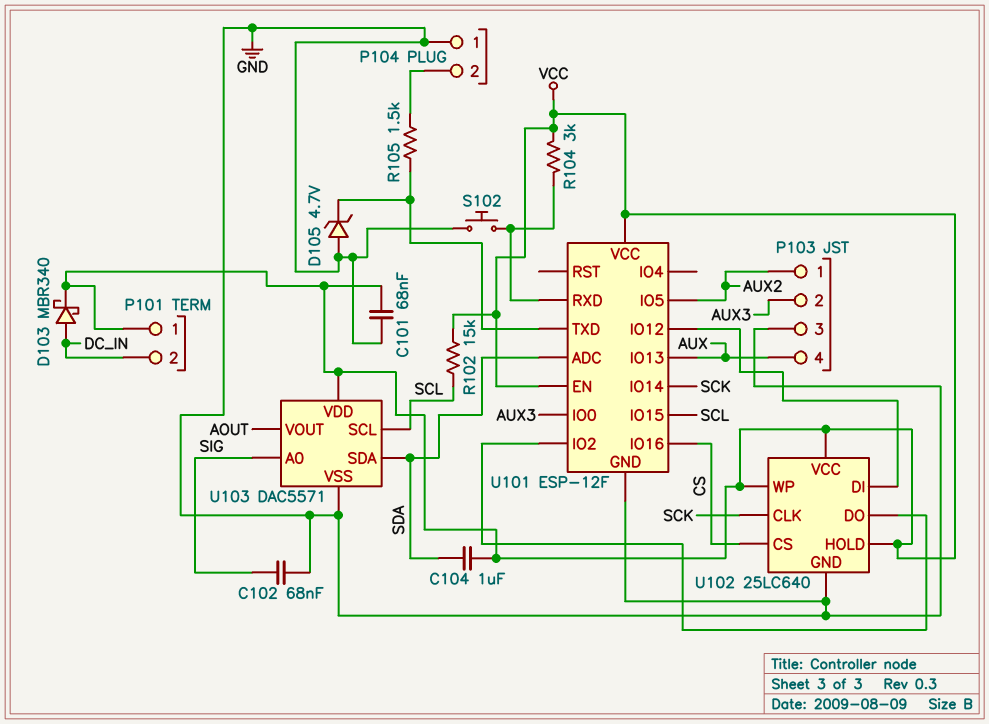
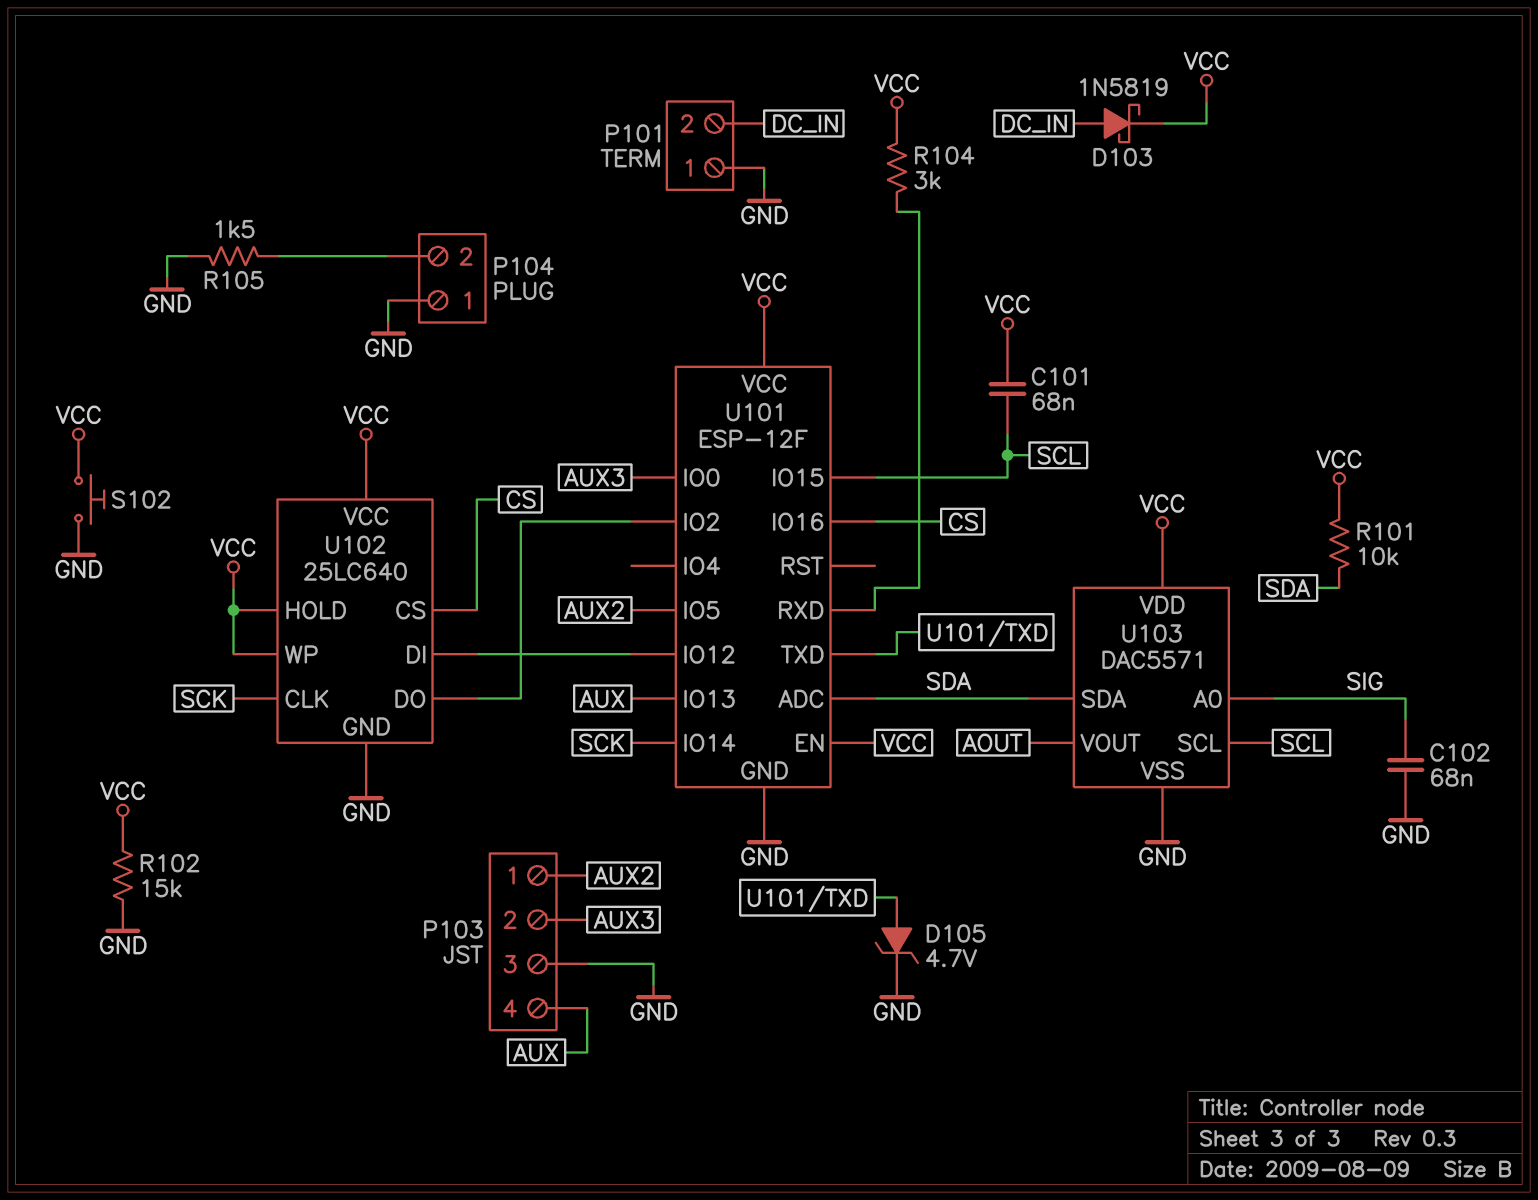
C101: 68nF (GND, VCC) -> 68nF (SCL, VCC)
C104: 1uF (SDA, VCC) -> none
D103: schottky MBR340 (A DC_IN, K VCC) -> schottky 1N5819 (A DC_IN, K VCC)
D105: zener 4.7V (A GND, K U101/TXD) -> zener 4.7V (A U101/TXD, K GND)
P101 pin 1: VCC -> GND
R101: none -> 10k (SDA, VCC)
R102: 15k (SCL, VCC) -> 15k (GND, VCC)
R105: 1.5k (P104/2, U101/TXD) -> 1.5k (GND, P104/2)
S102: button (GND, U101/RXD) -> button (GND, VCC)

